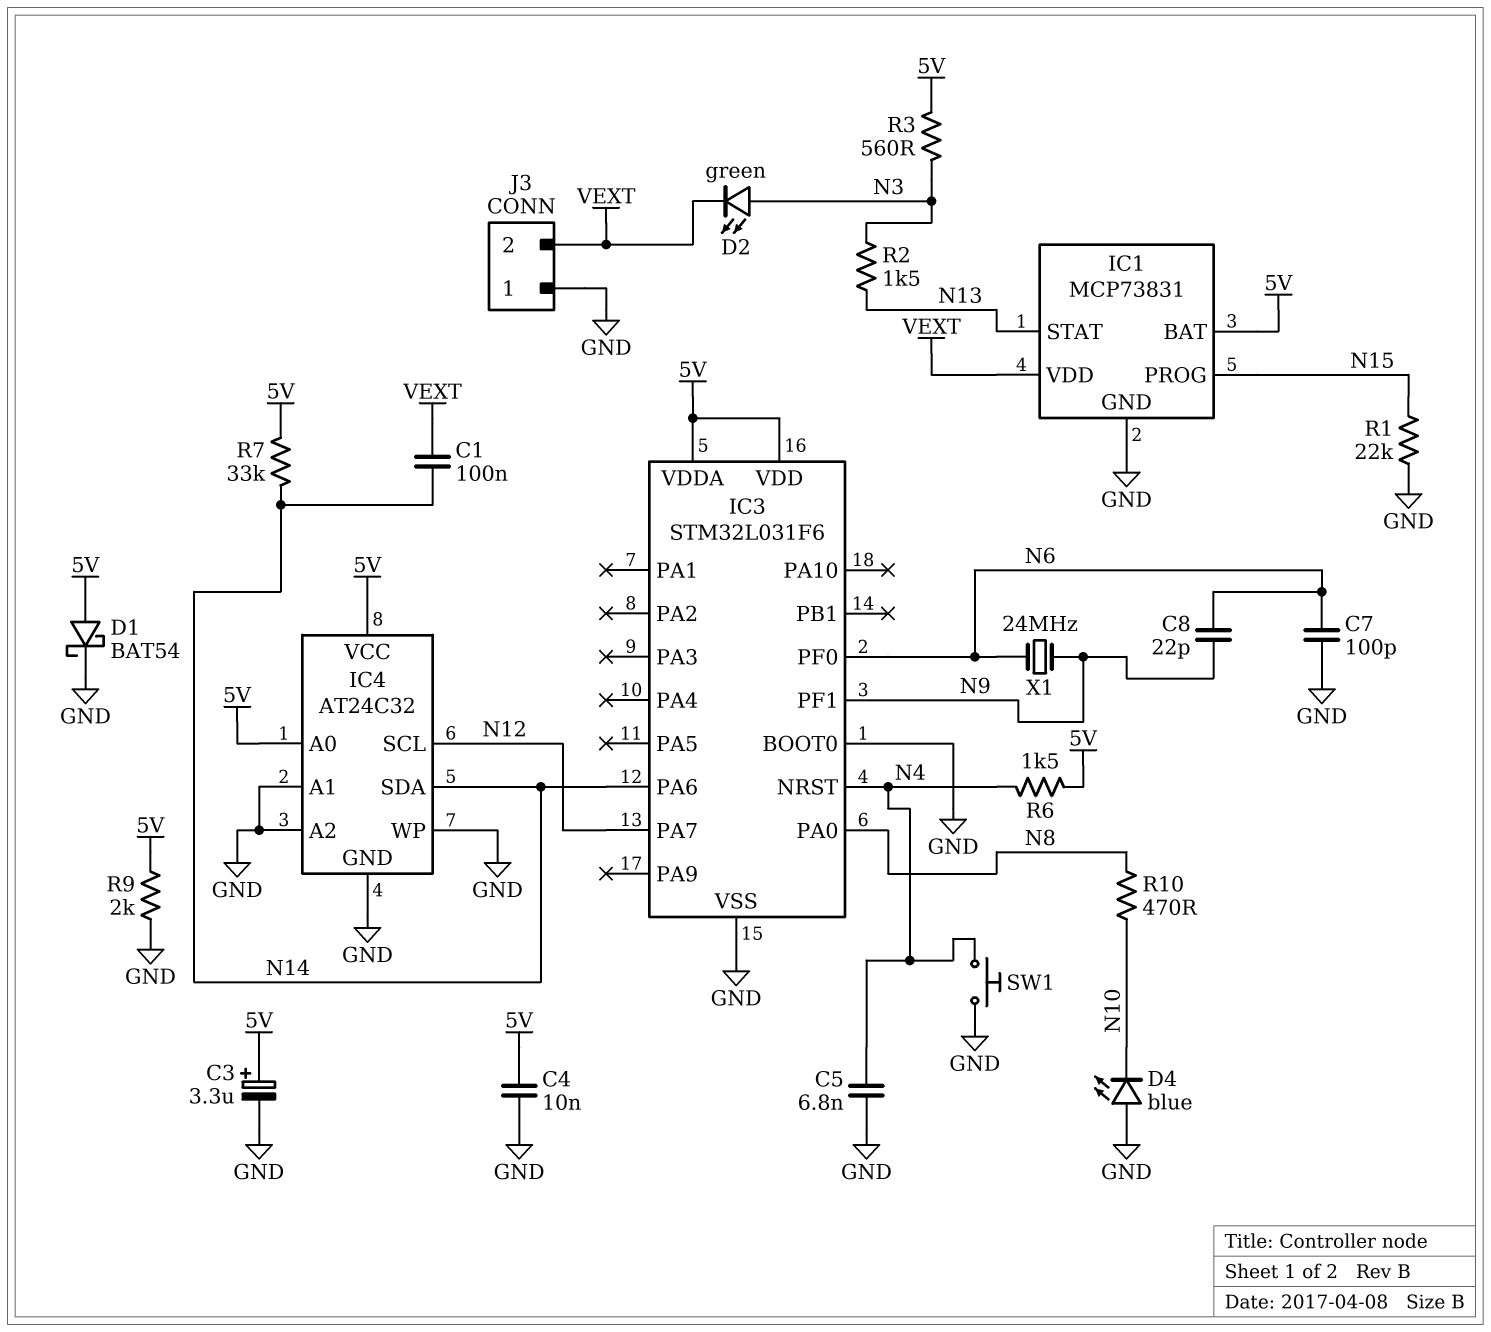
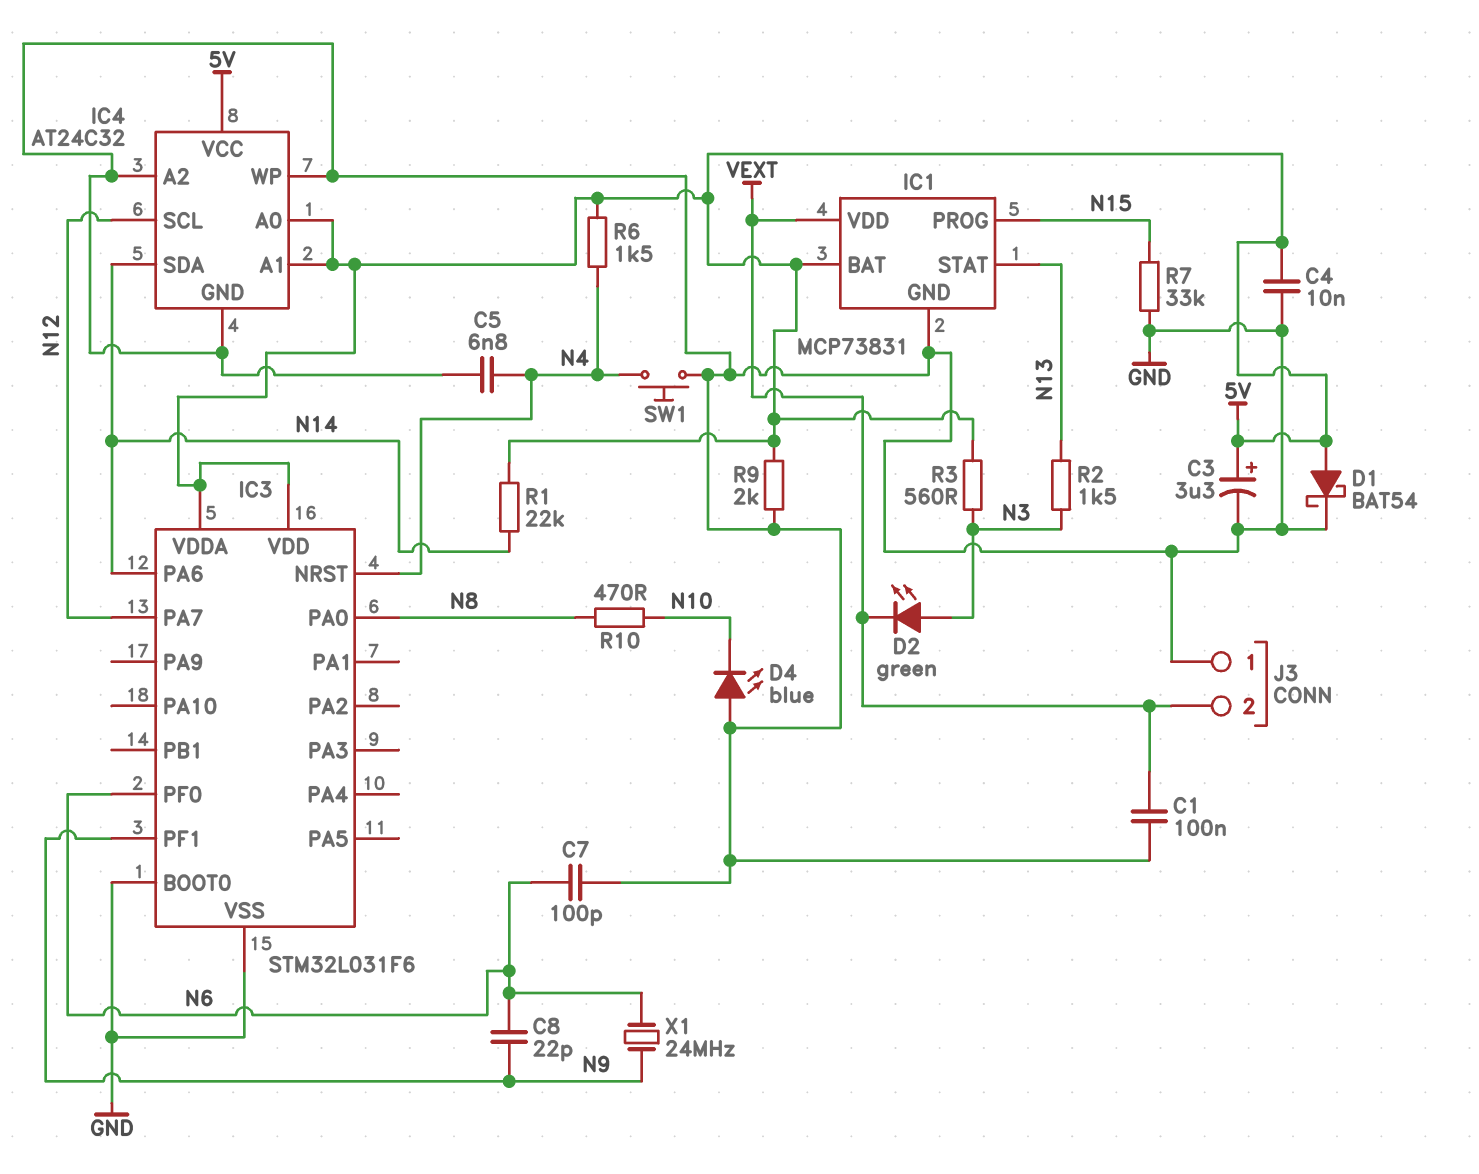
C1: 100nF (N14, VEXT) -> 100nF (GND, VEXT)
IC4 pin A1: GND -> 5V
R1: 22k (GND, N15) -> 22k (5V, N14)
R7: 33k (5V, N14) -> 33k (GND, N15)

